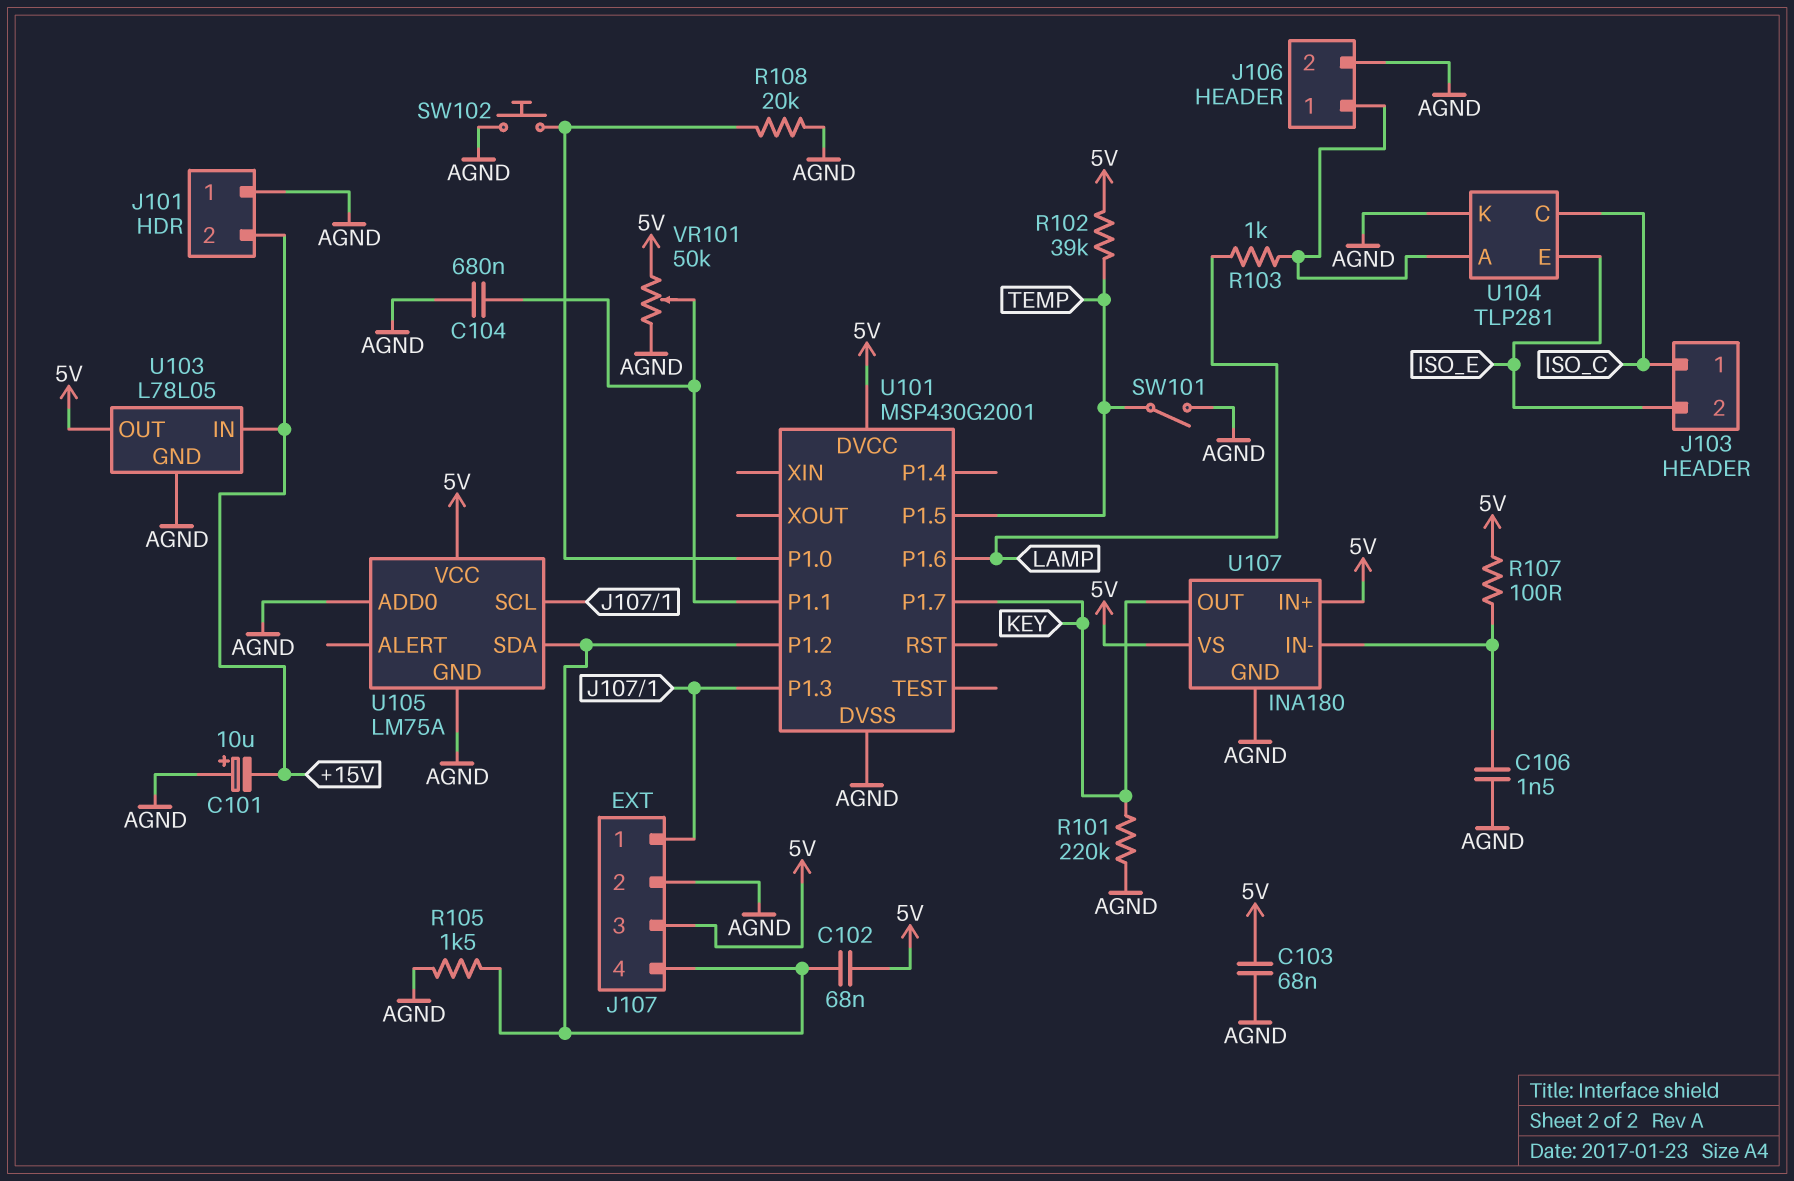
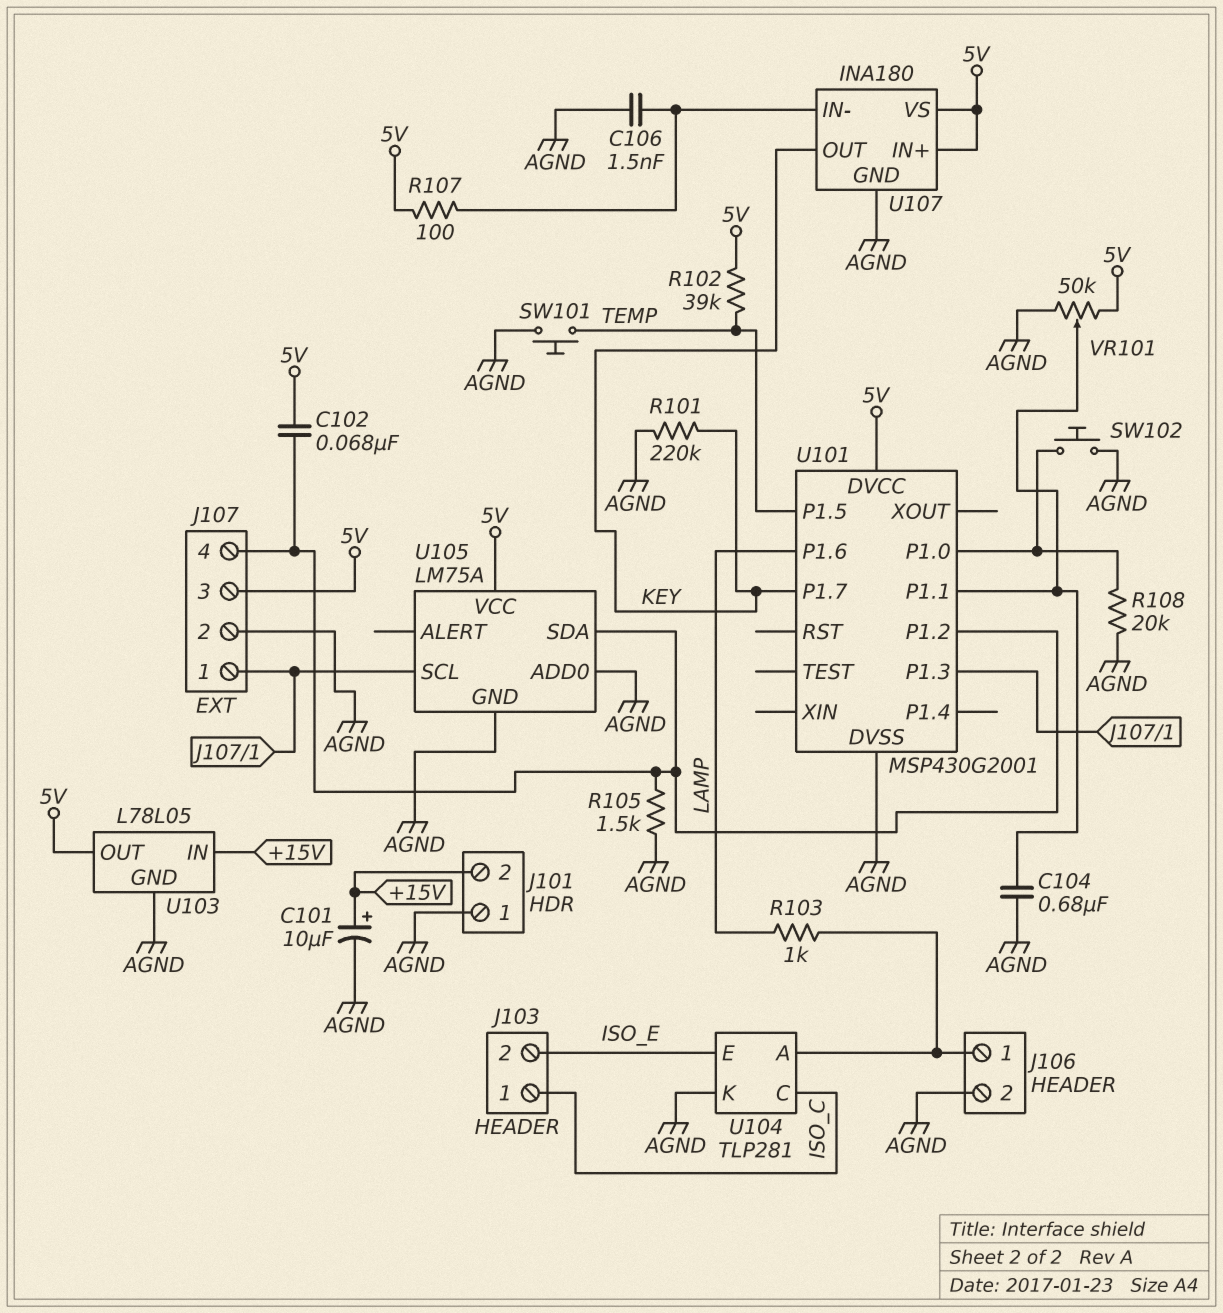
C101: 10uF (plus AGND, minus +15V) -> 10uF (plus +15V, minus AGND)
C103: 68nF (5V, AGND) -> none
SW101: switch (AGND, TEMP) -> button (AGND, TEMP)

